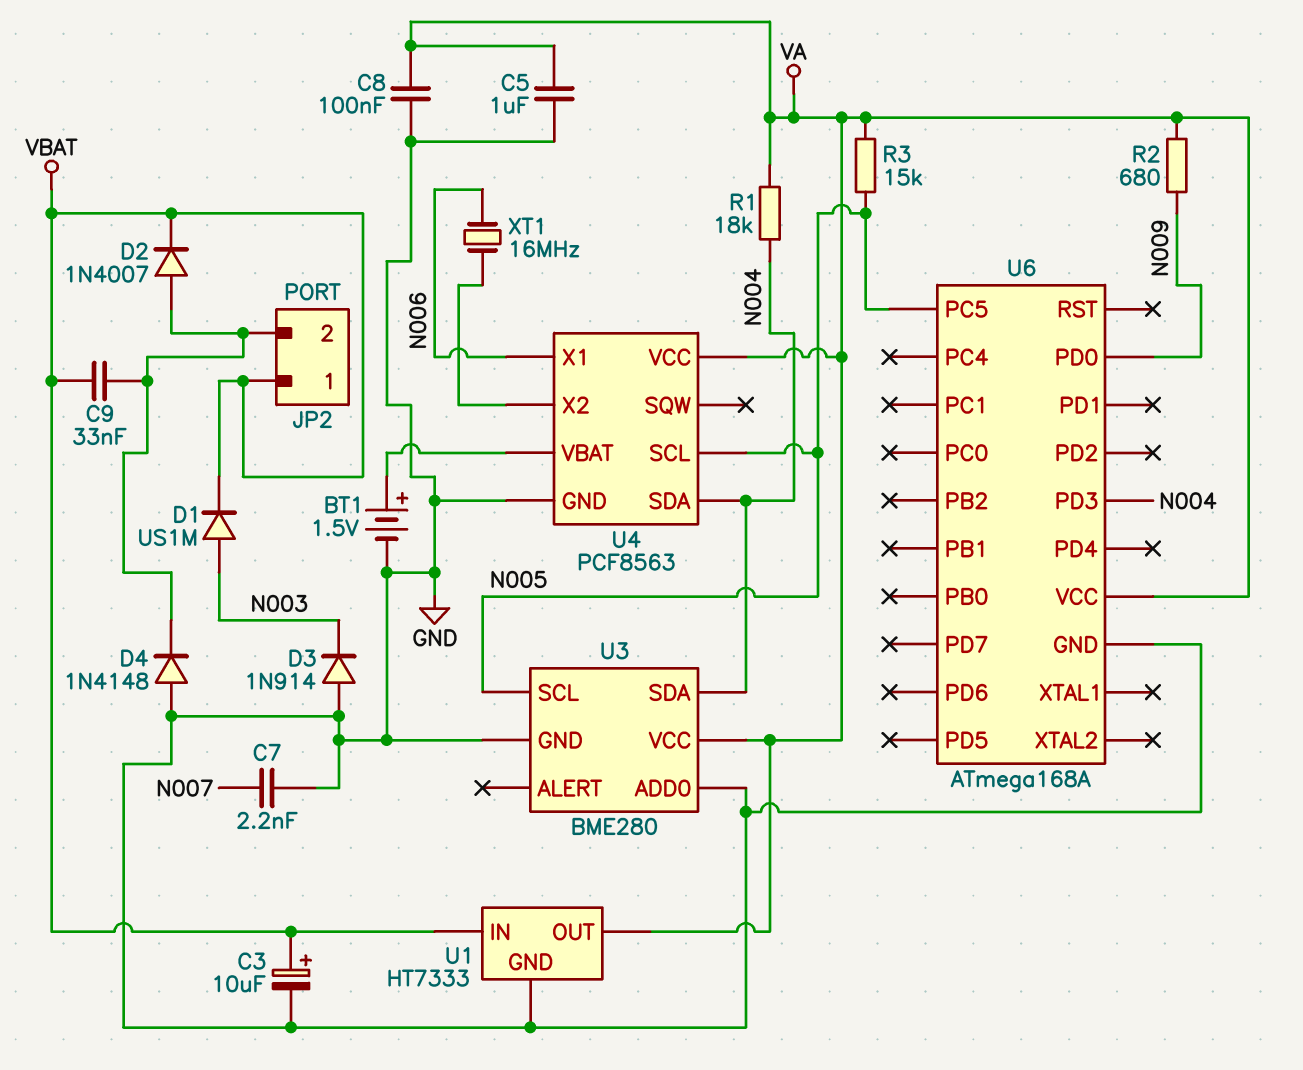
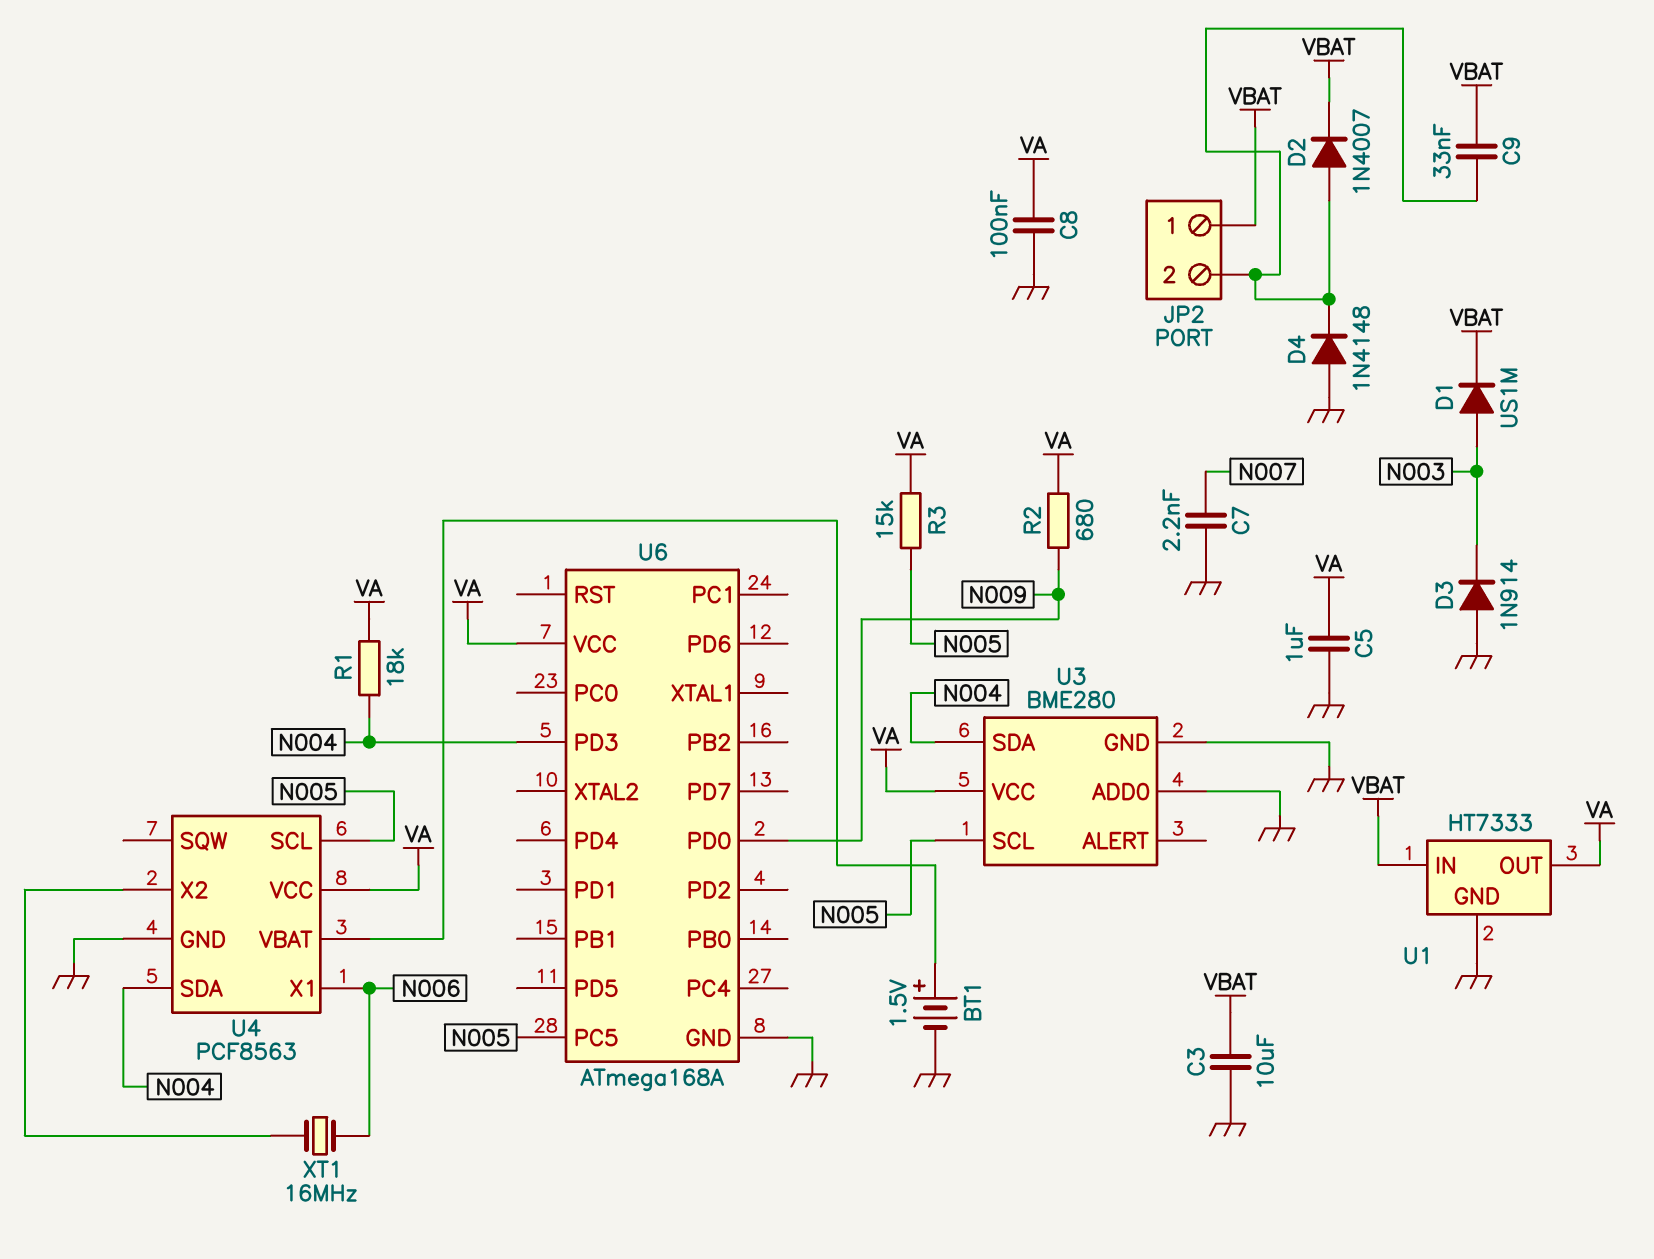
C3: 10uF (plus VBAT, minus GND) -> 10uF (GND, VBAT)

